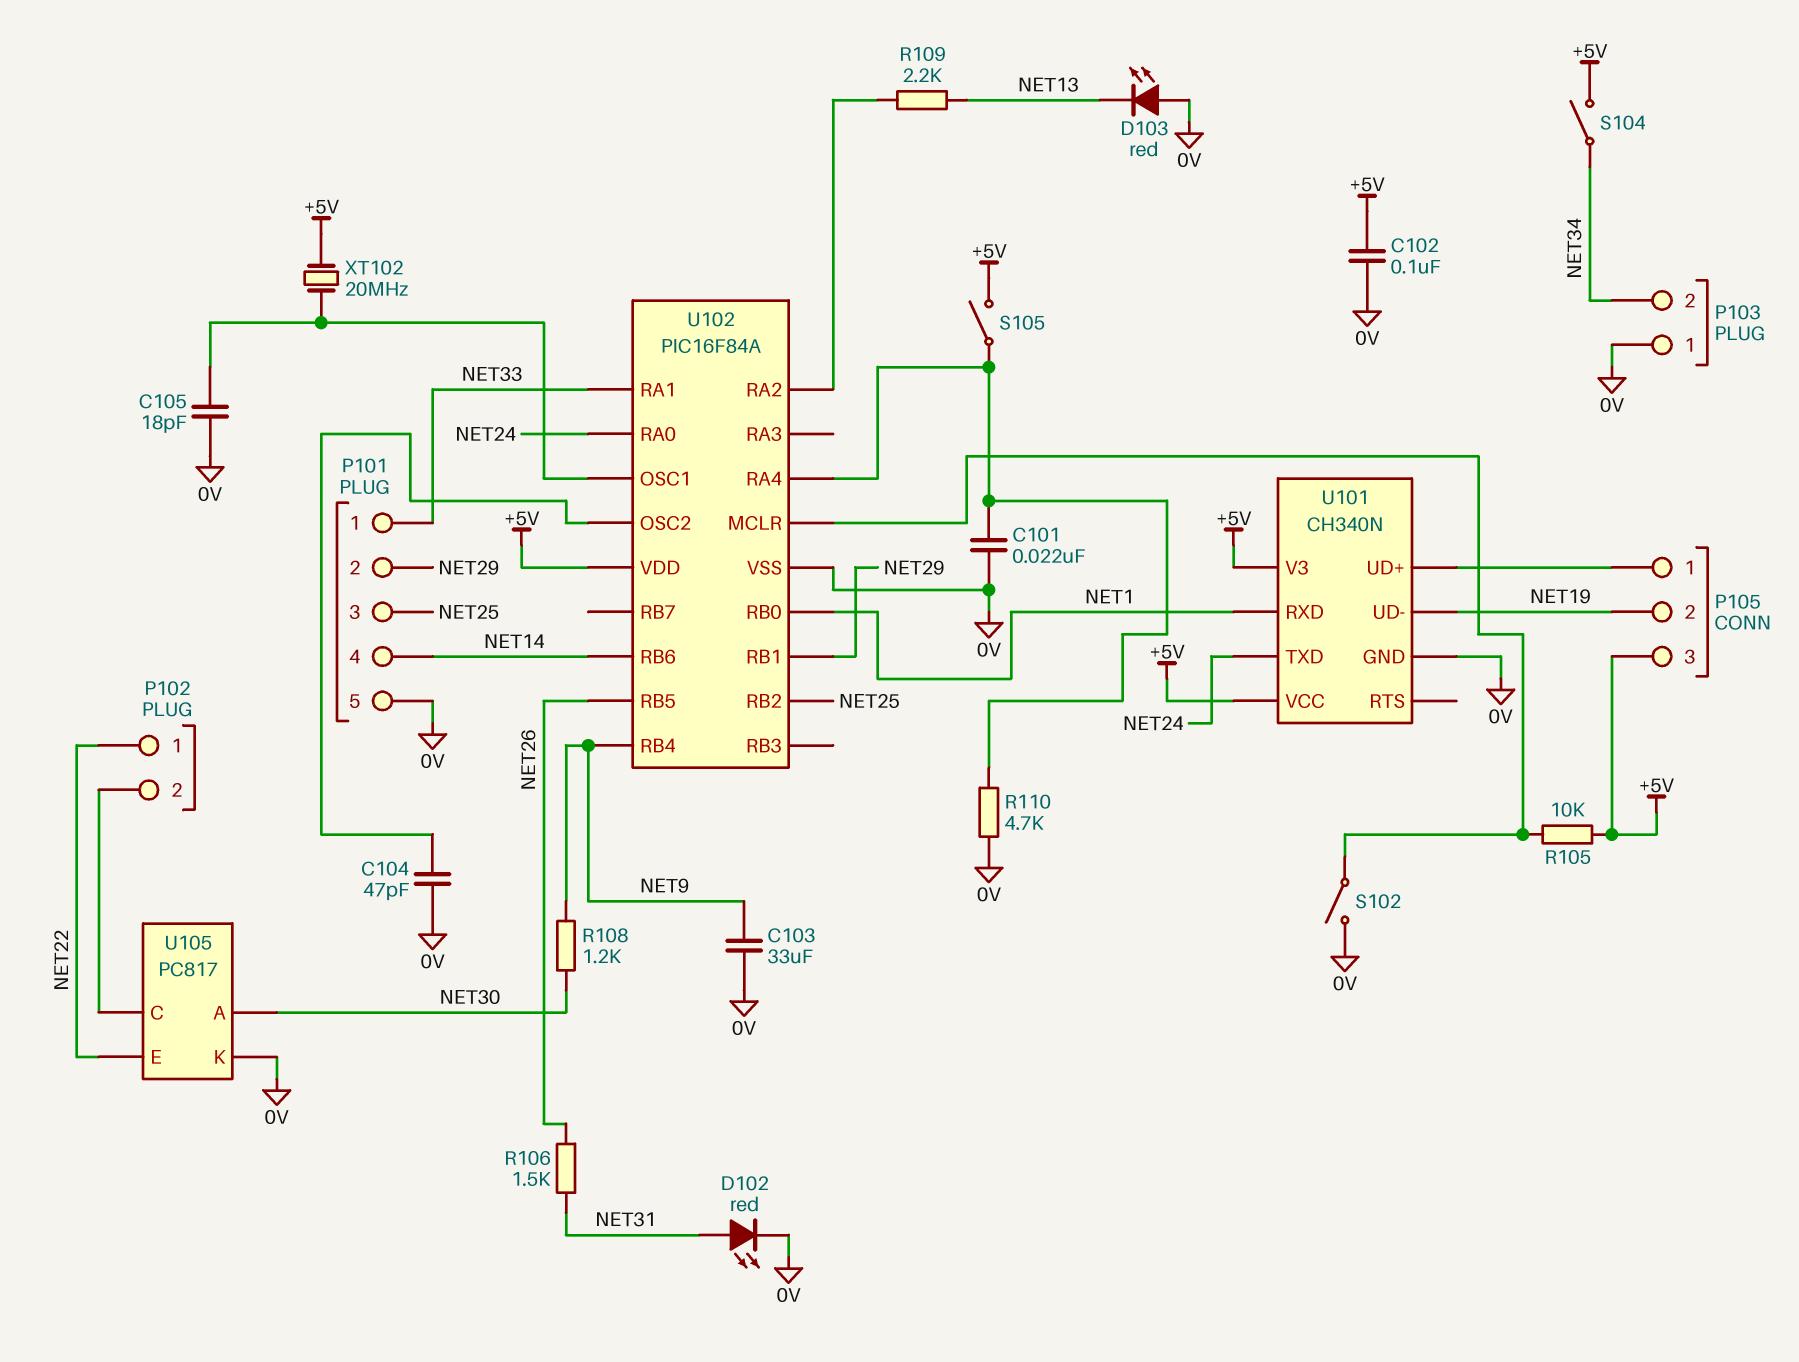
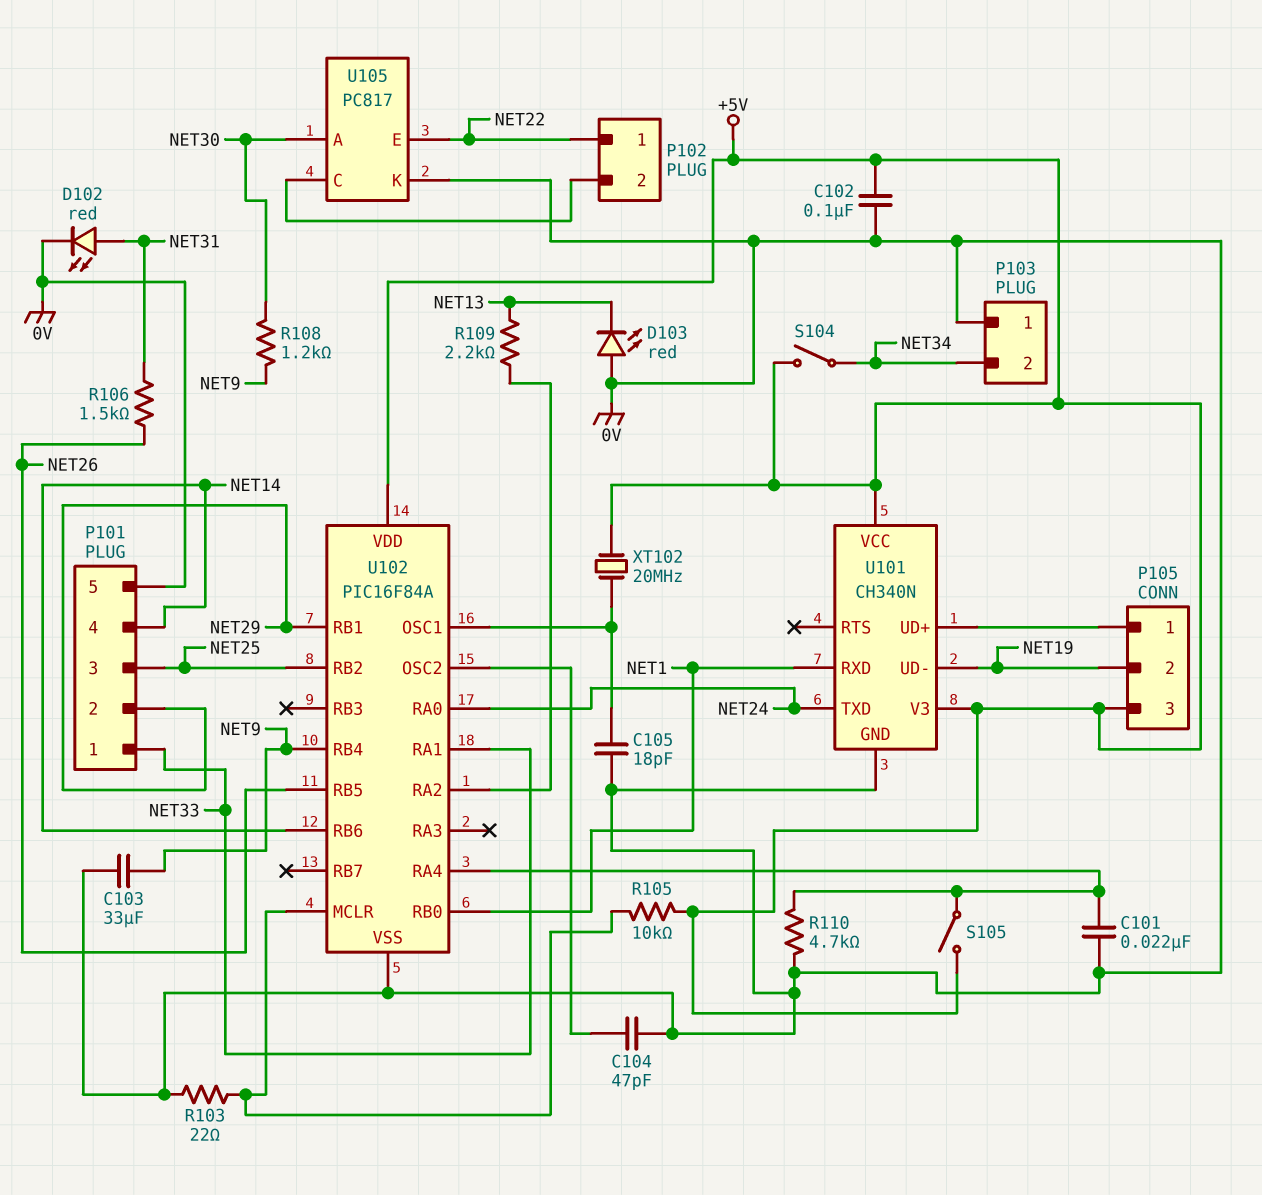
R103: none -> 22 (0V, U102/MCLR)
S102: switch (0V, U102/MCLR) -> none

